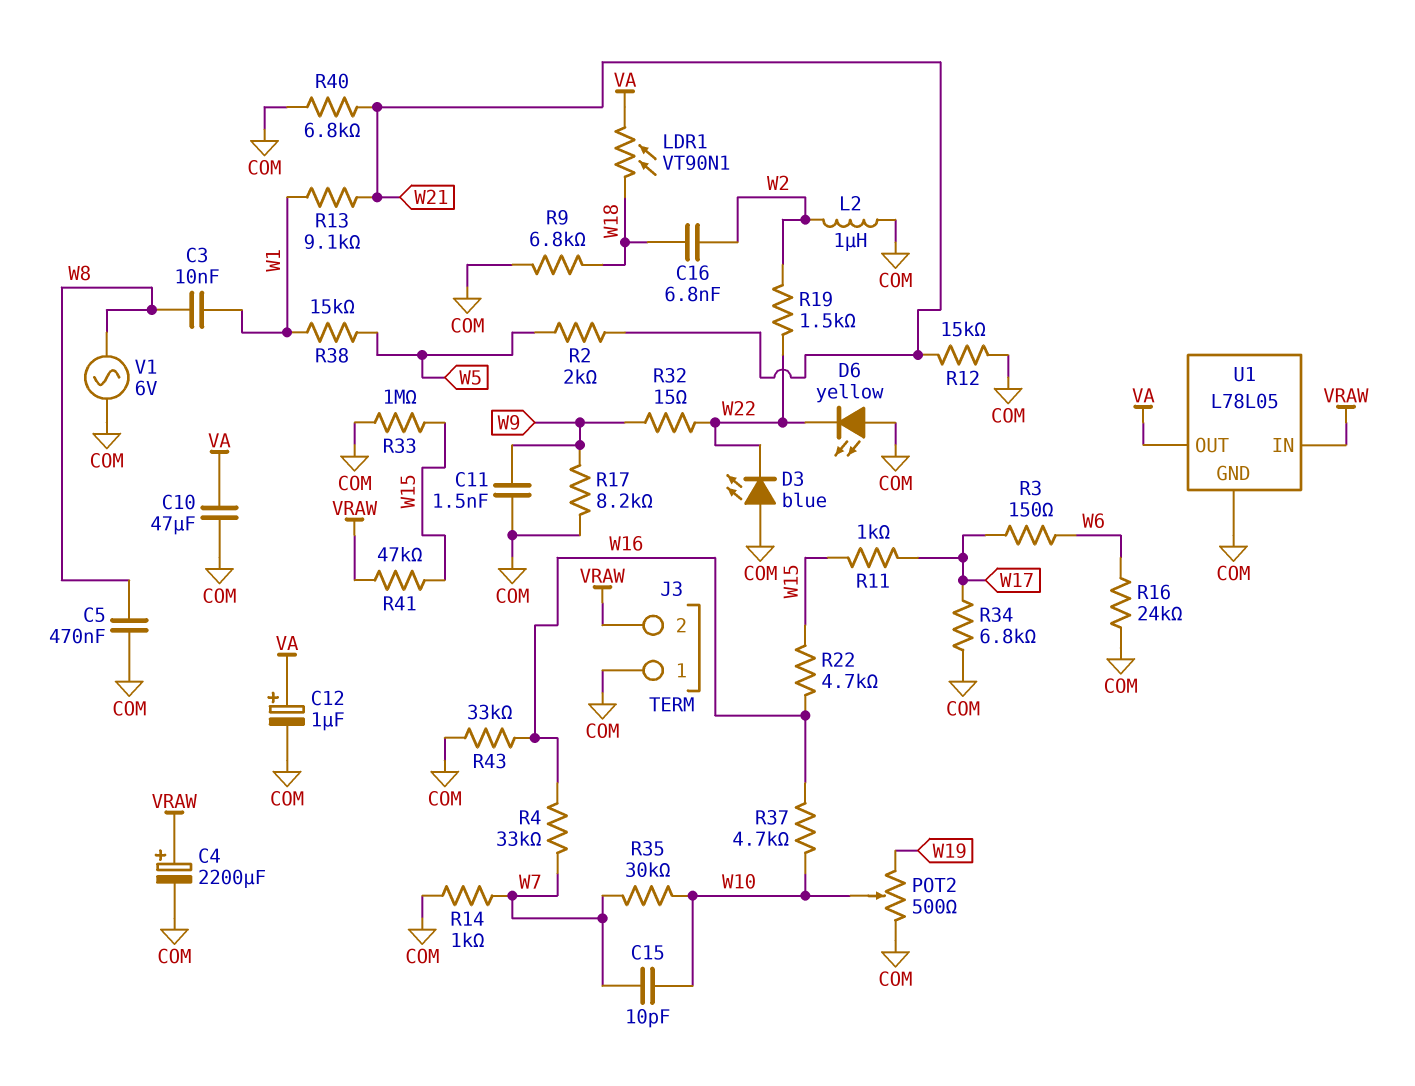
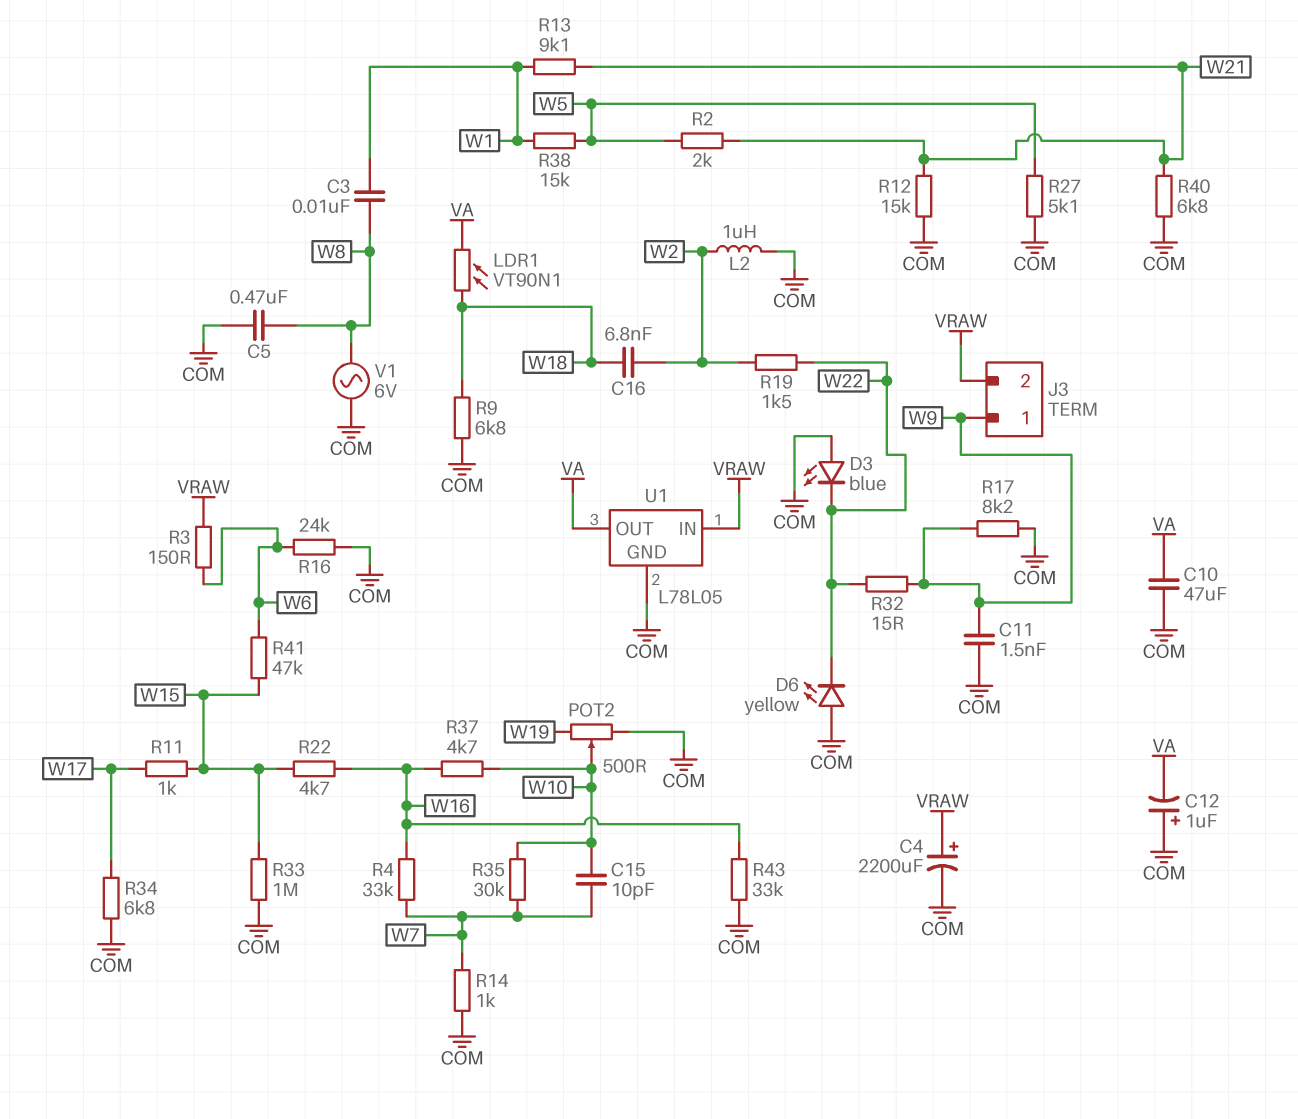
C12: 1uF (plus VA, minus COM) -> 1uF (plus COM, minus VA)
J3 pin 1: COM -> W9
R3: 150 (W6, W17) -> 150 (VRAW, W6)
R27: none -> 5.1k (COM, W5)
R41: 47k (VRAW, W15) -> 47k (W6, W15)

